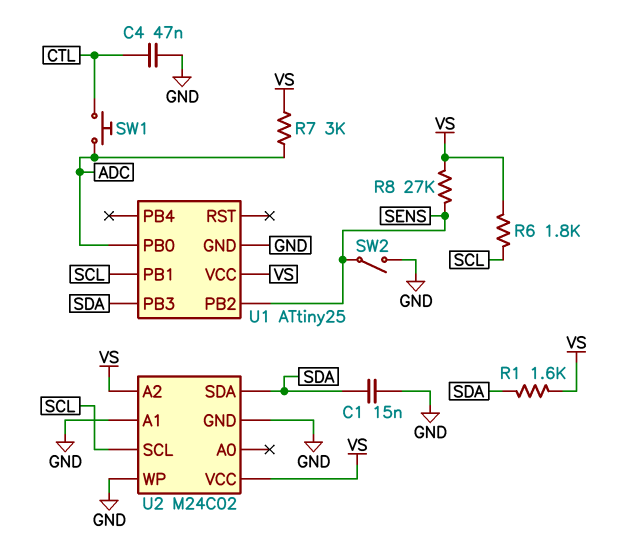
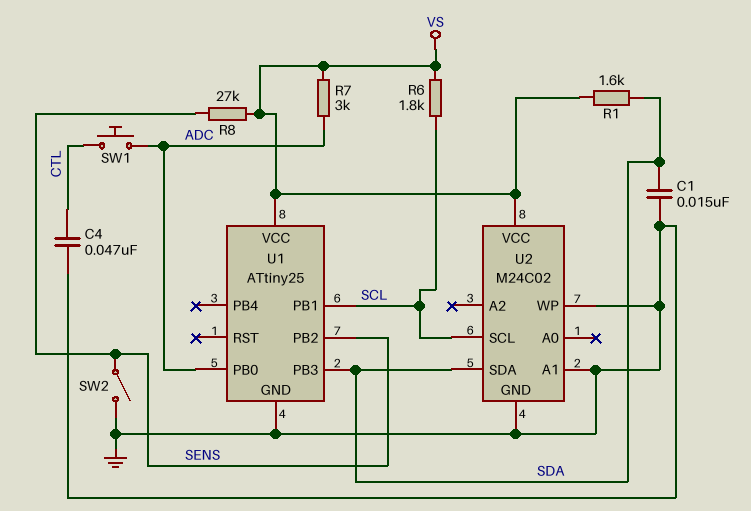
U2 pin A2: VS -> none

